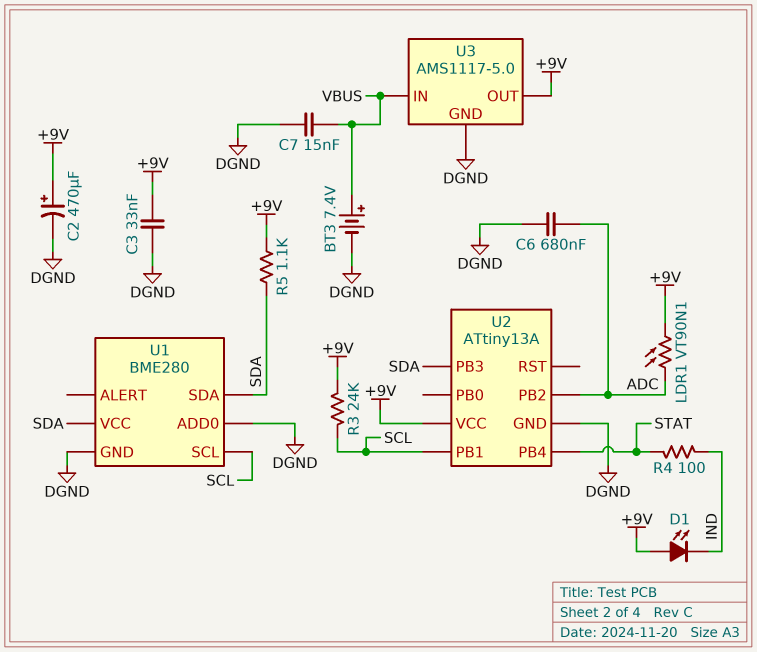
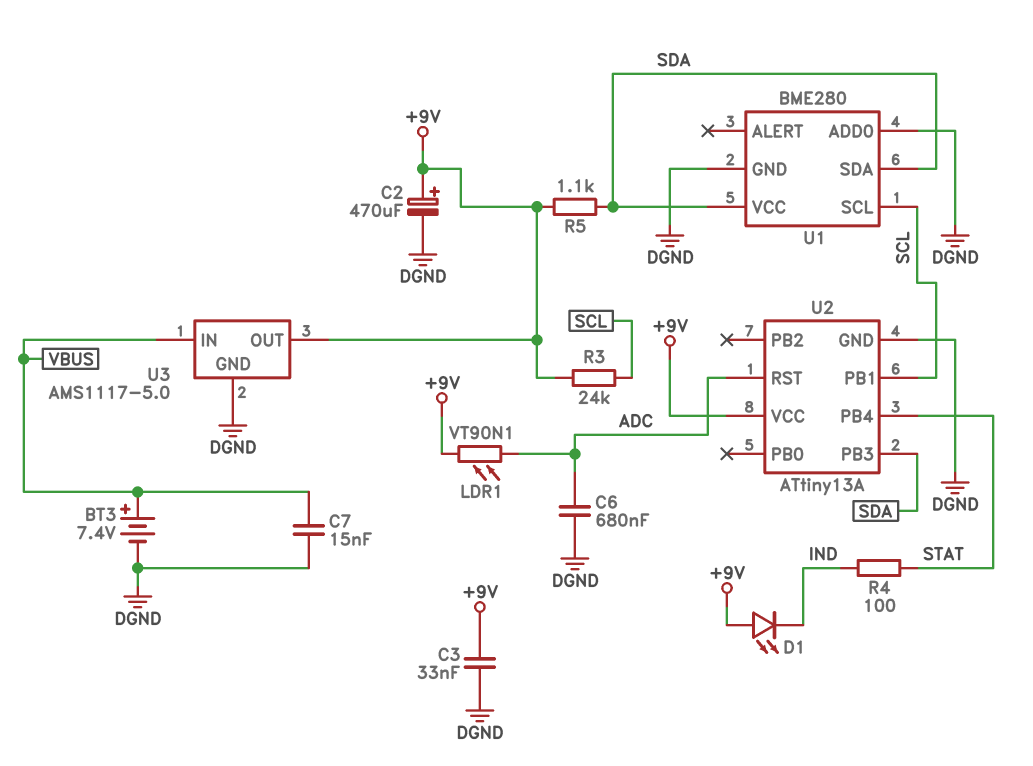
U2 pin PB2: ADC -> none
U2 pin RST: none -> ADC

